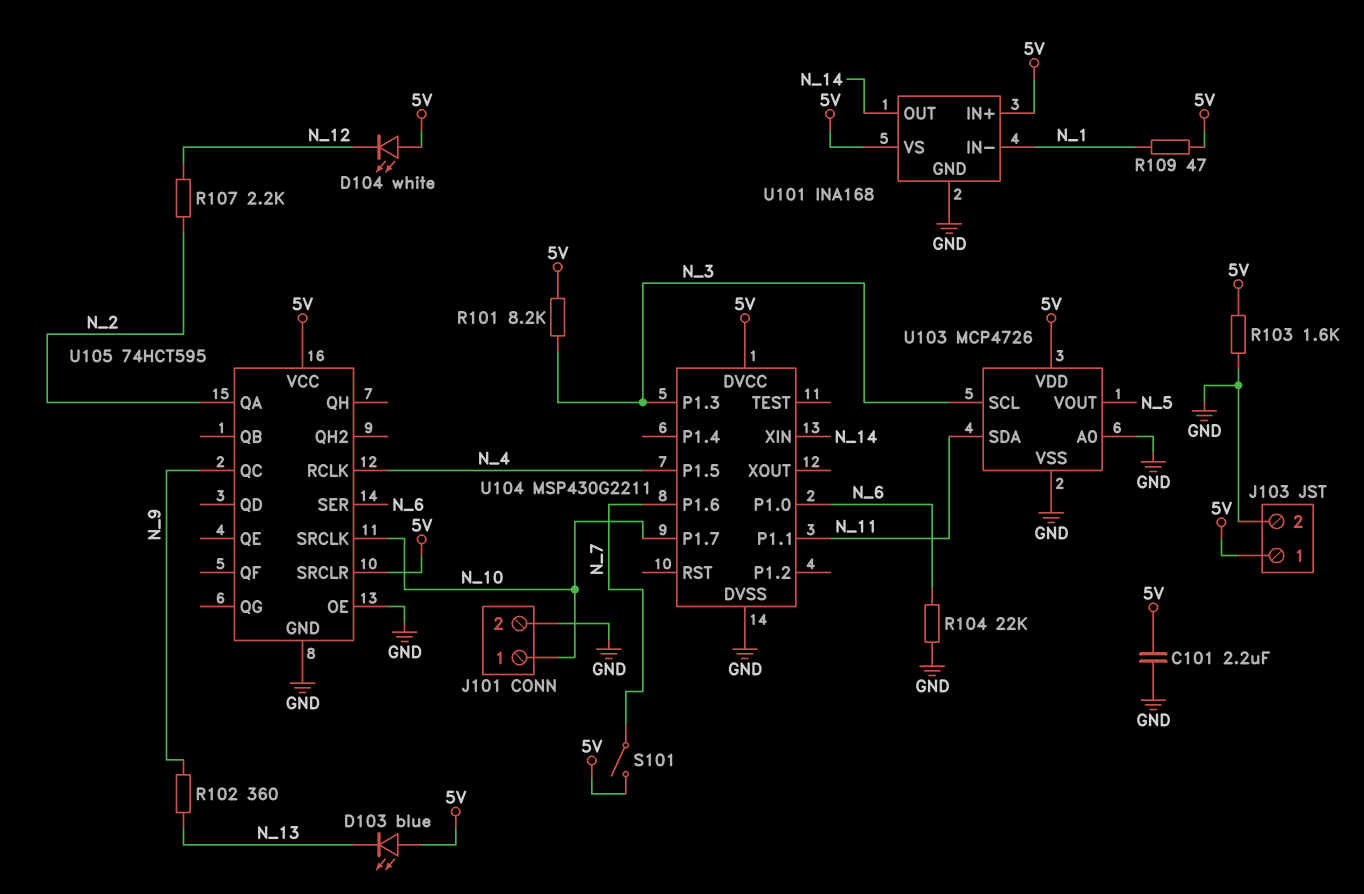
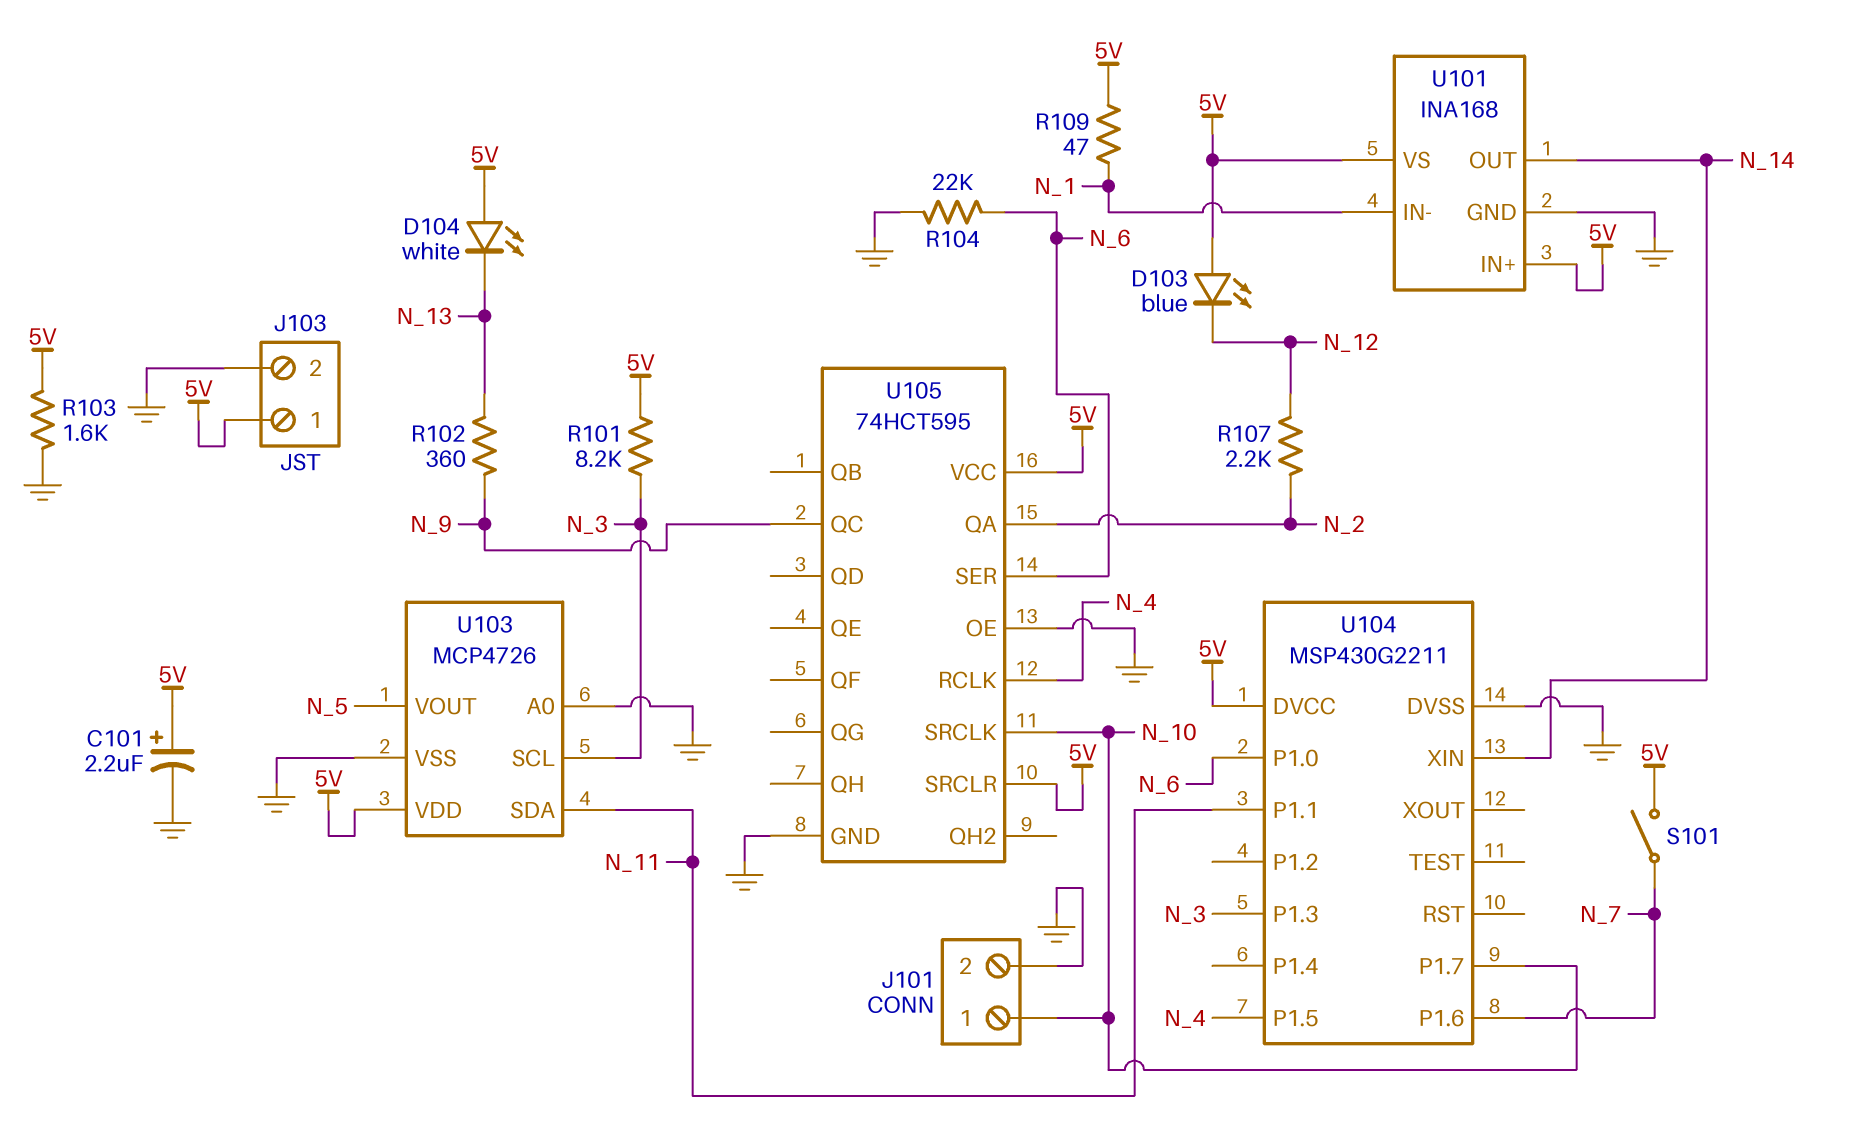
C101: 2.2uF (5V, GND) -> 2.2uF (plus 5V, minus GND)
D103: LED blue (A 5V, K N_13) -> LED blue (A 5V, K N_12)
D104: LED white (A 5V, K N_12) -> LED white (A 5V, K N_13)

